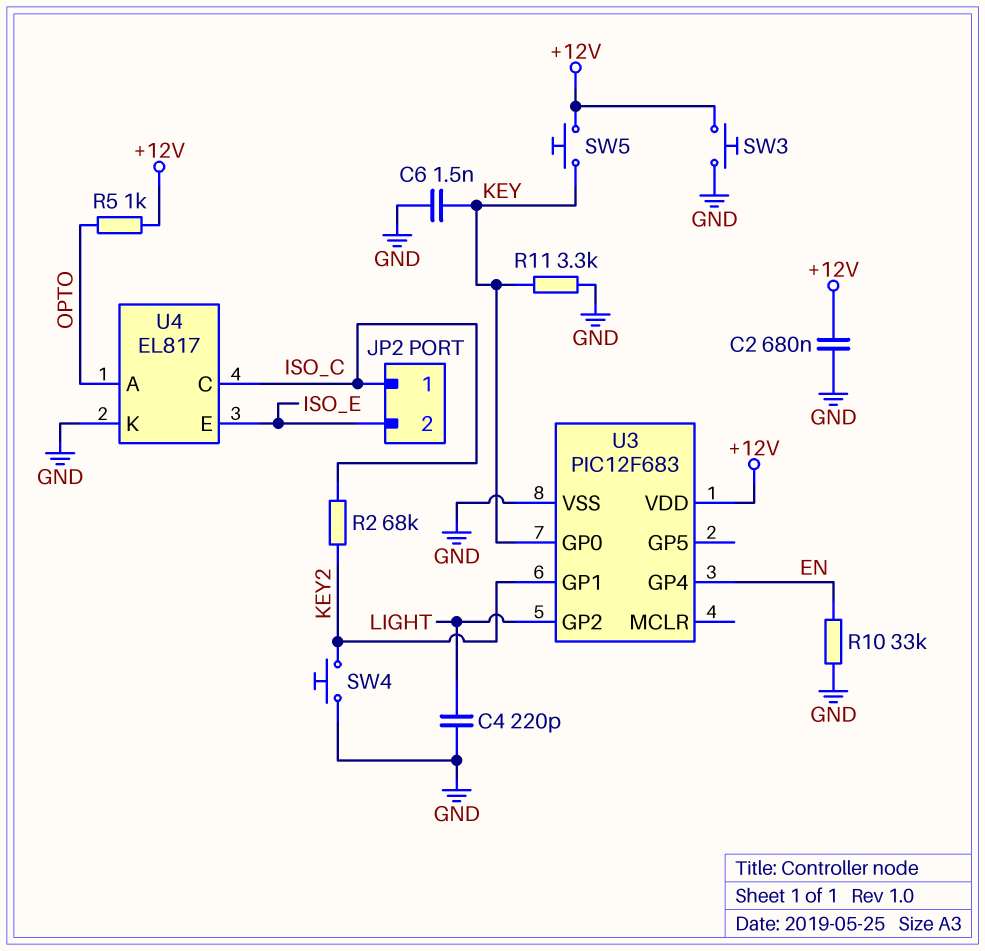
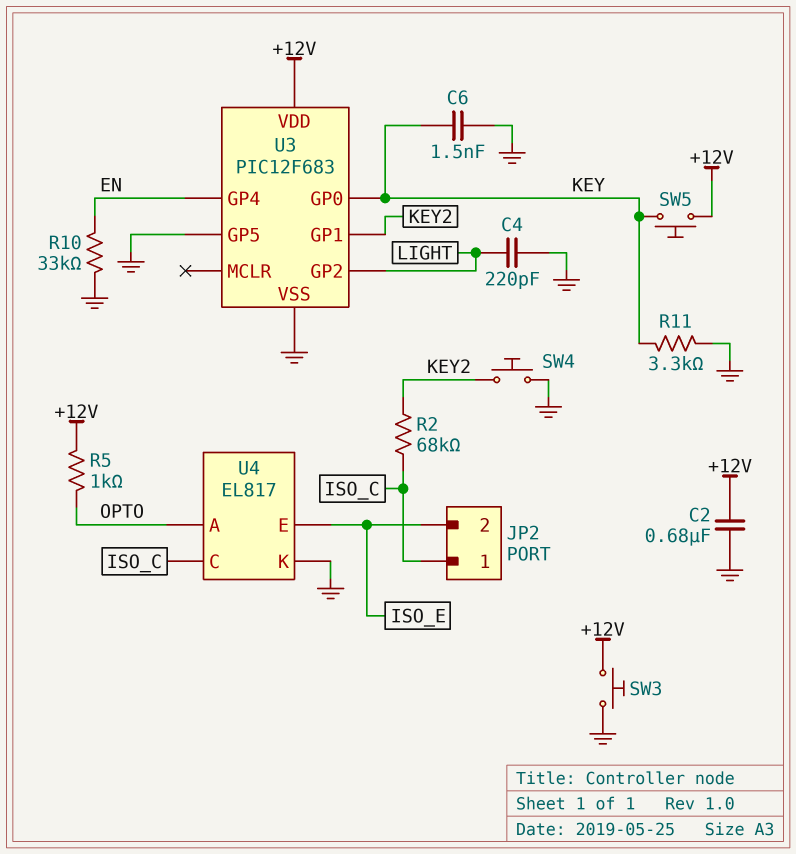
U3 pin GP5: none -> GND

